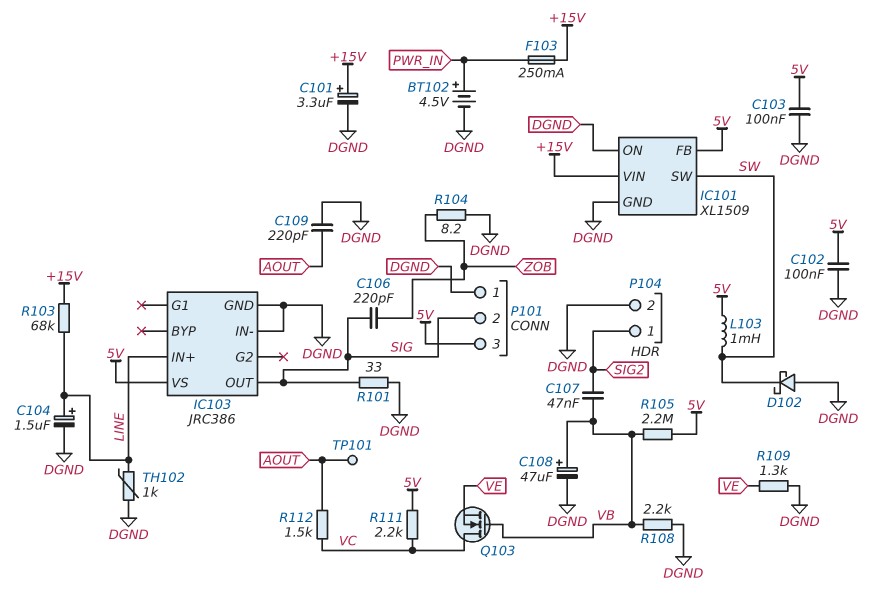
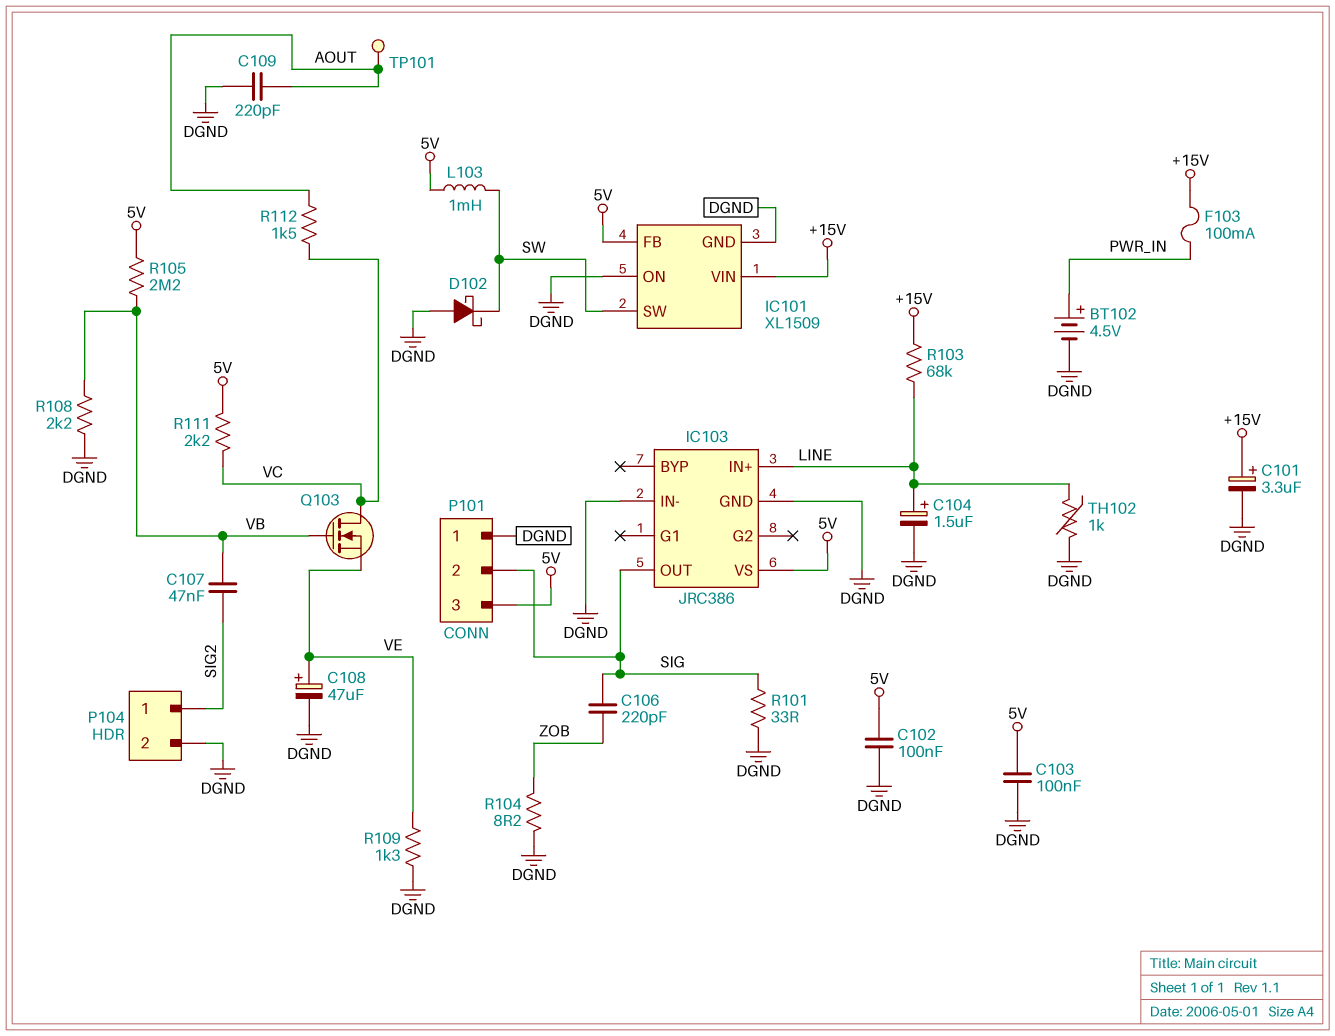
C108: 47uF (plus VB, minus DGND) -> 47uF (plus VE, minus DGND)
F103: 250mA (+15V, PWR_IN) -> 100mA (+15V, PWR_IN)

